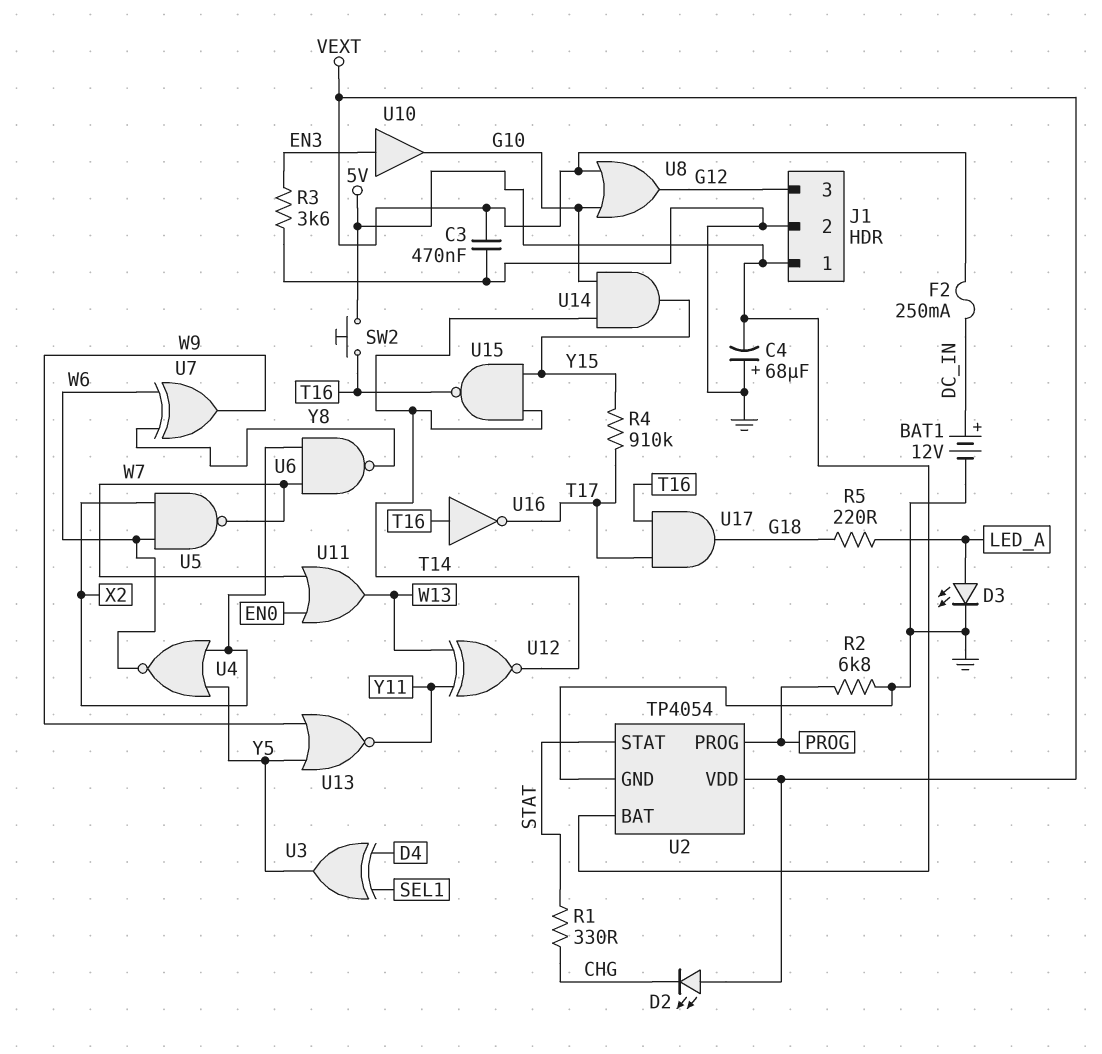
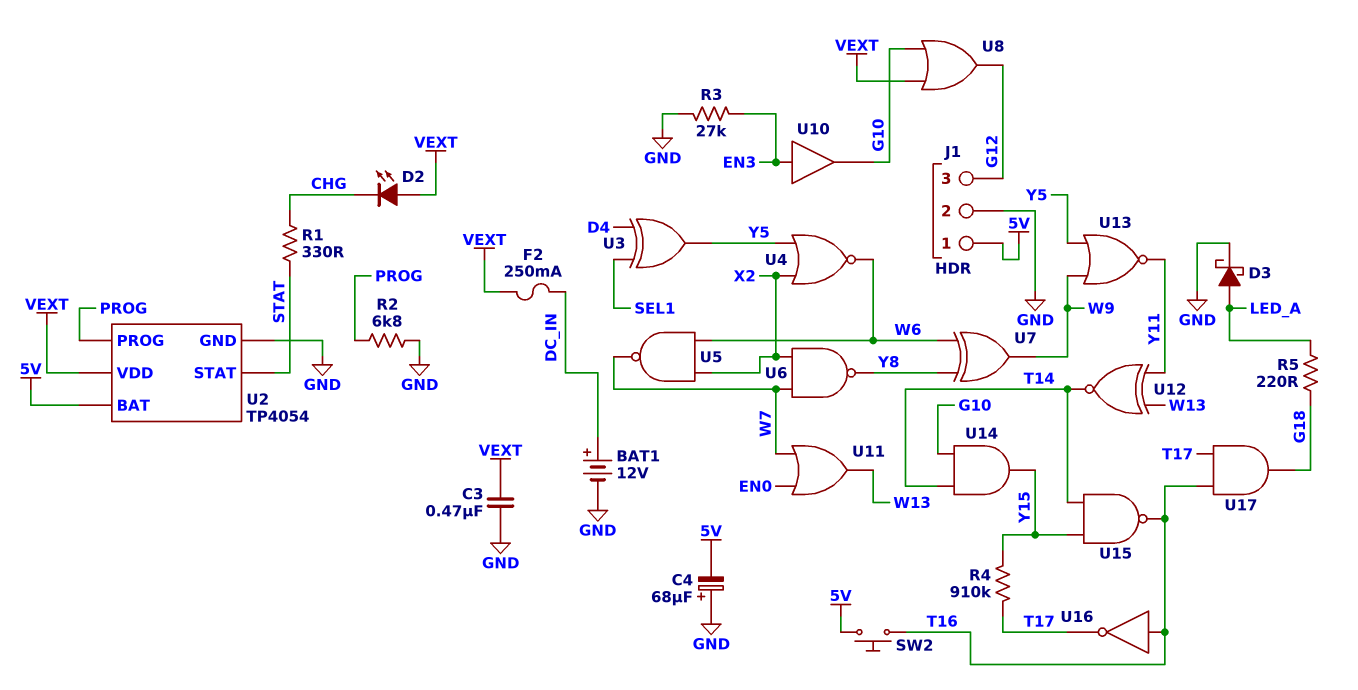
D3: LED (A LED_A, K GND) -> schottky (A LED_A, K GND)
R3: 3.6k (EN3, GND) -> 27k (EN3, GND)

